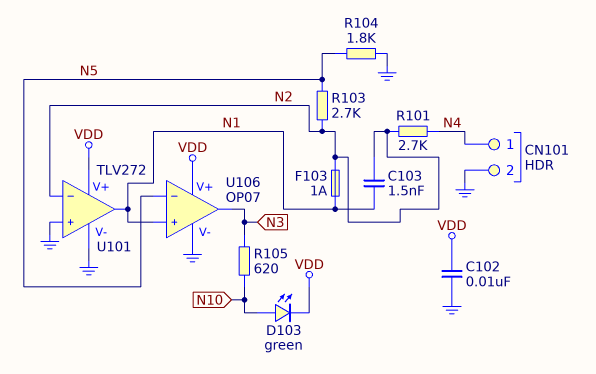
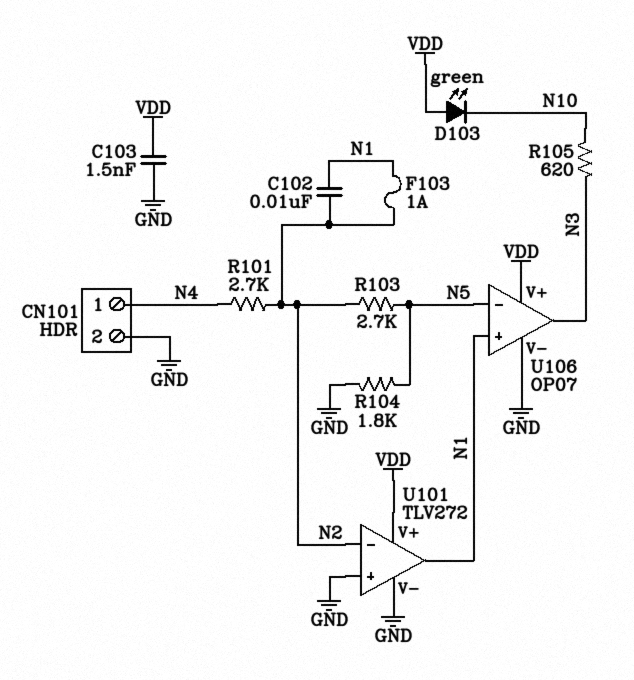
C102: 10nF (GND, VDD) -> 10nF (N1, N2)
C103: 1.5nF (N1, N2) -> 1.5nF (GND, VDD)
D103: LED green (A N10, K VDD) -> LED green (A VDD, K N10)

